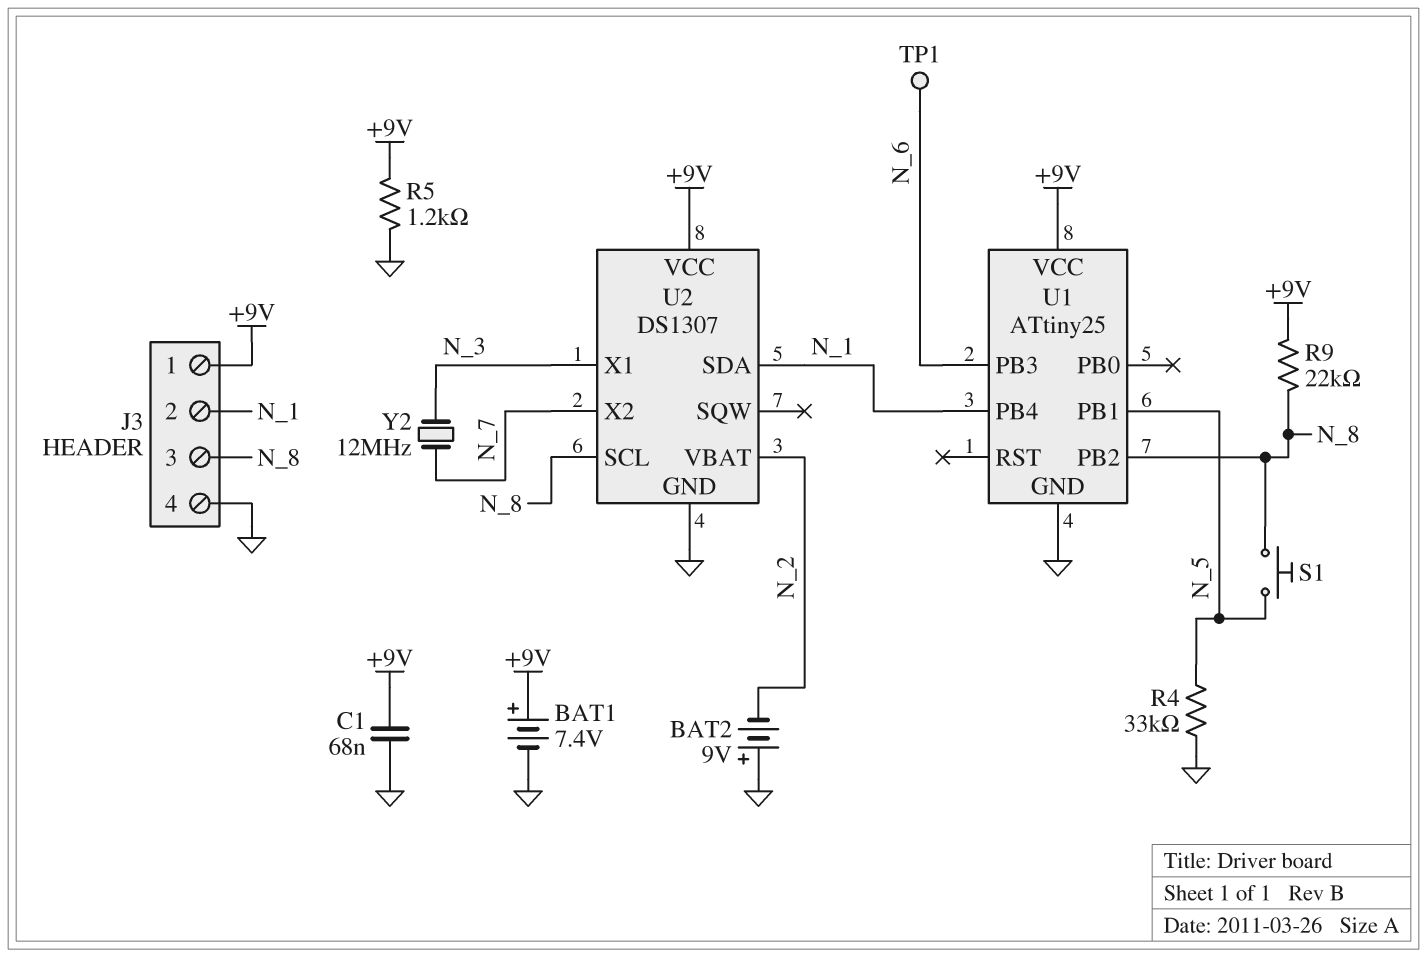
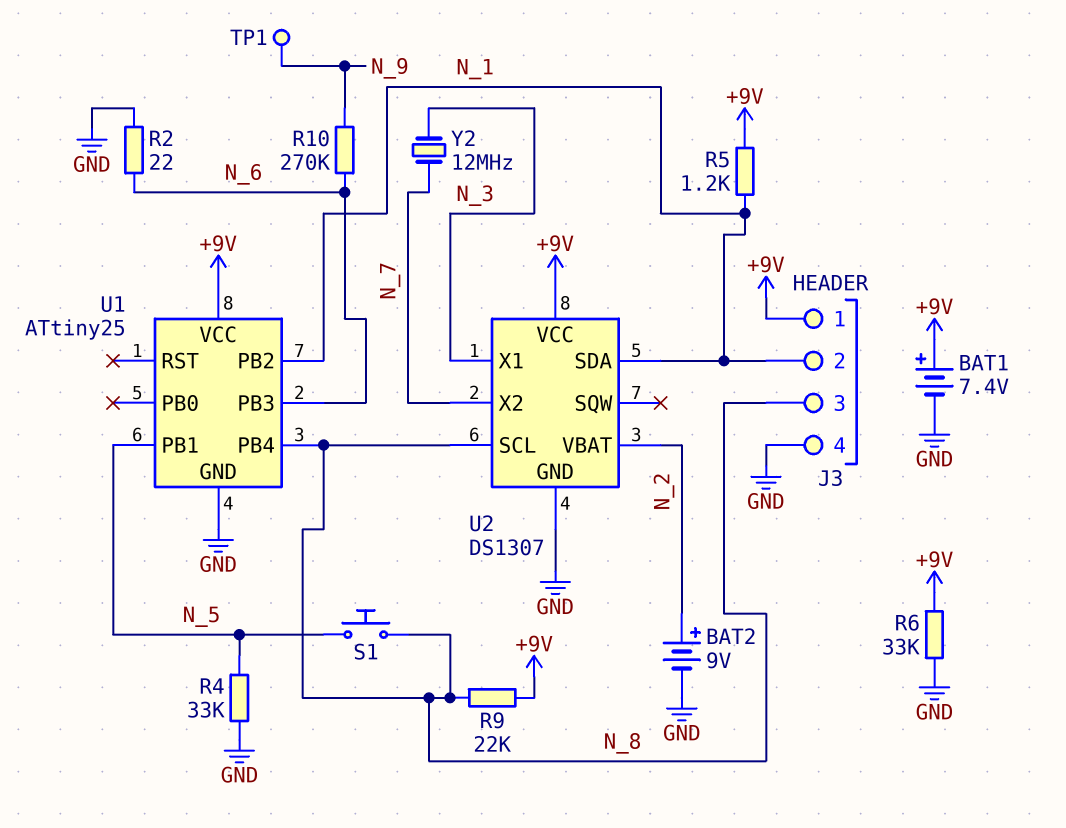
BAT2: 9V (plus GND, minus N_2) -> 9V (plus N_2, minus GND)
C1: 68nF (+9V, GND) -> none
R2: none -> 22 (GND, N_6)
R5: 1.2k (+9V, GND) -> 1.2k (+9V, N_1)
R6: none -> 33k (+9V, GND)
R10: none -> 270k (N_6, N_9)
TP1: test point (N_6) -> test point (N_9)
U1 pin PB2: N_8 -> N_1
U1 pin PB4: N_1 -> N_8

